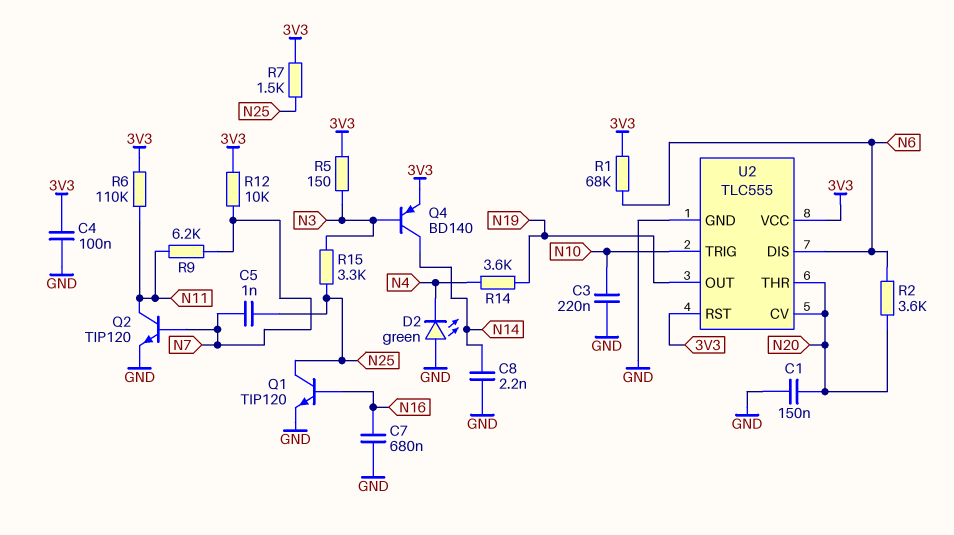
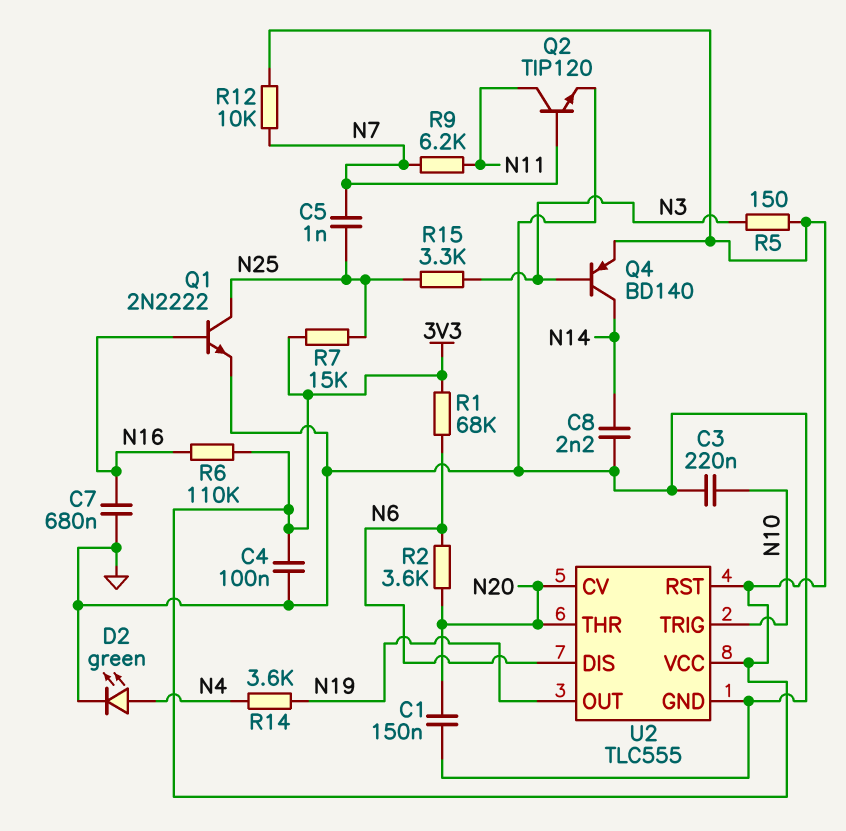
D2: LED green (A GND, K N4) -> LED green (A N4, K GND)
Q1: NPN TIP120 (B N16, C N25, E GND) -> NPN 2N2222 (B N16, C N25, E GND)
R6: 110k (3V3, N11) -> 110k (3V3, N16)
R7: 1.5k (3V3, N25) -> 15k (3V3, N25)

